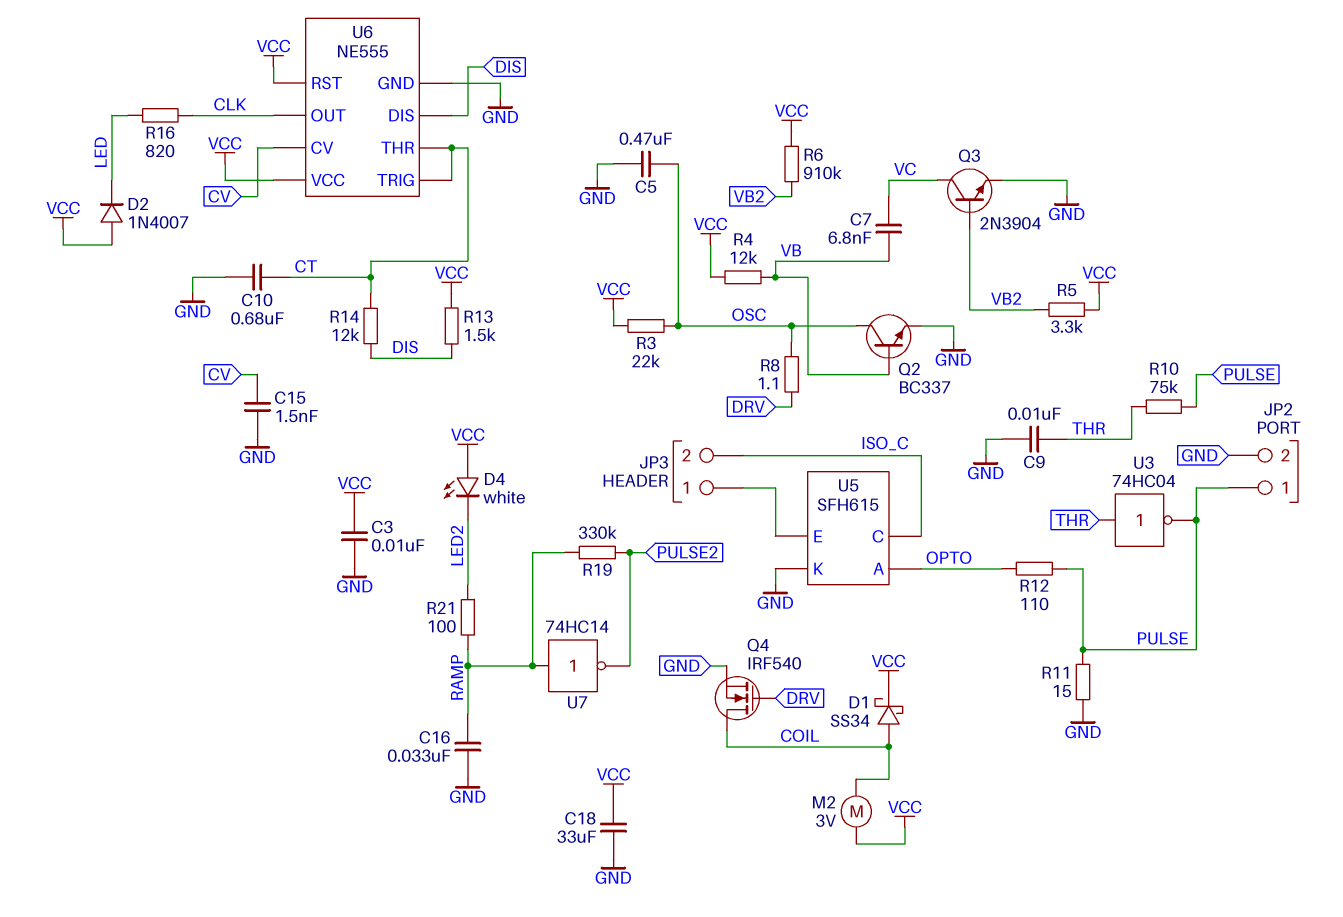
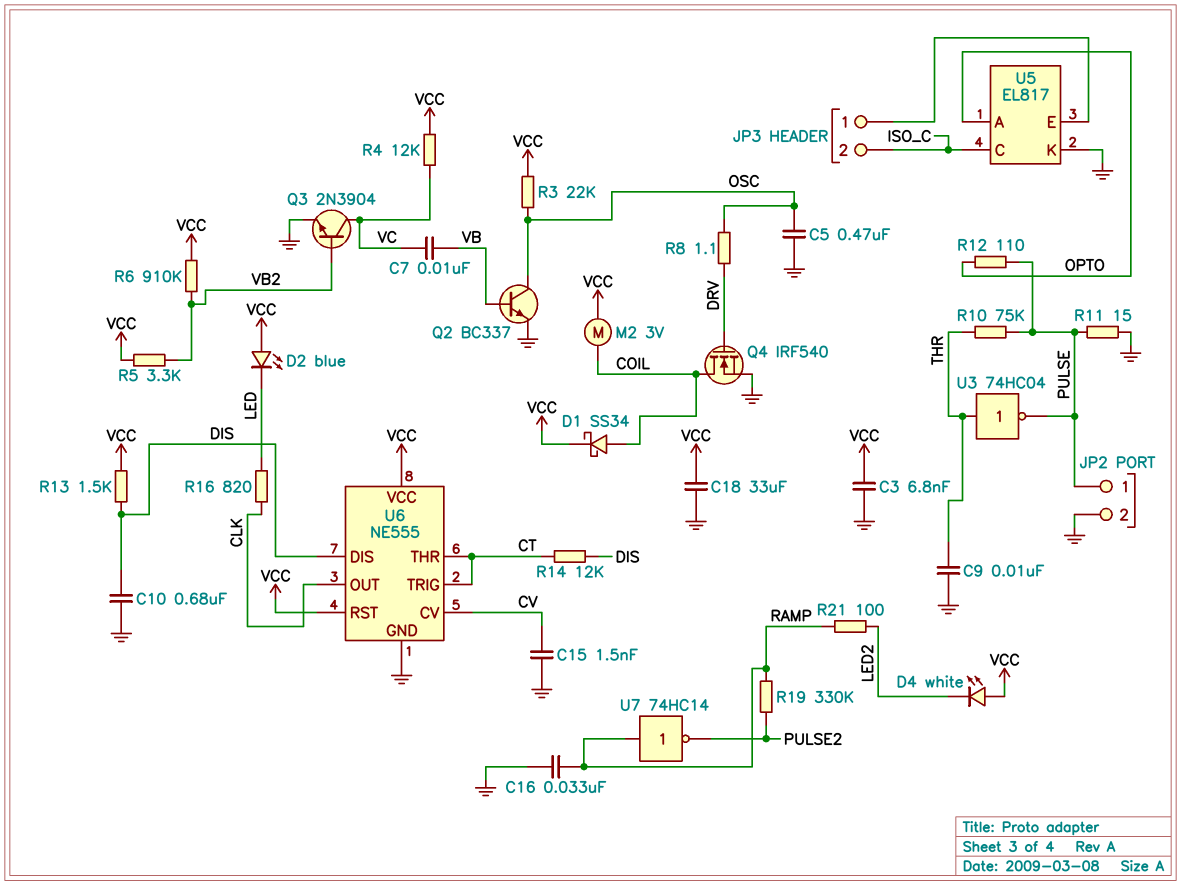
C3: 10nF (GND, VCC) -> 6.8nF (GND, VCC)
C7: 6.8nF (VB, VC) -> 10nF (VB, VC)
C10: 680nF (CT, GND) -> 680nF (DIS, GND)
D2: diode 1N4007 (A VCC, K LED) -> LED blue (A VCC, K LED)
R4: 12k (VB, VCC) -> 12k (VC, VCC)
U5: SFH615 -> EL817

